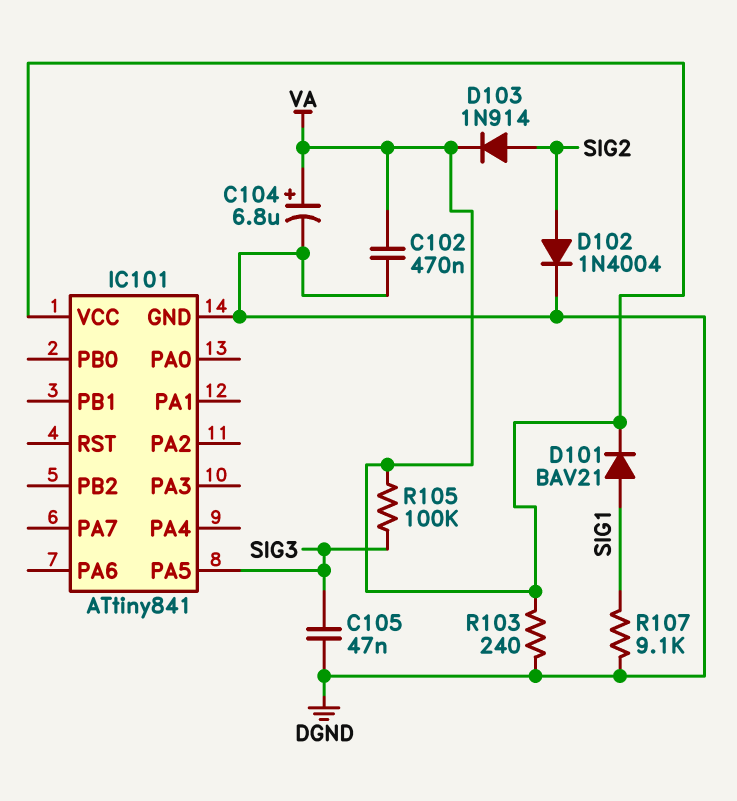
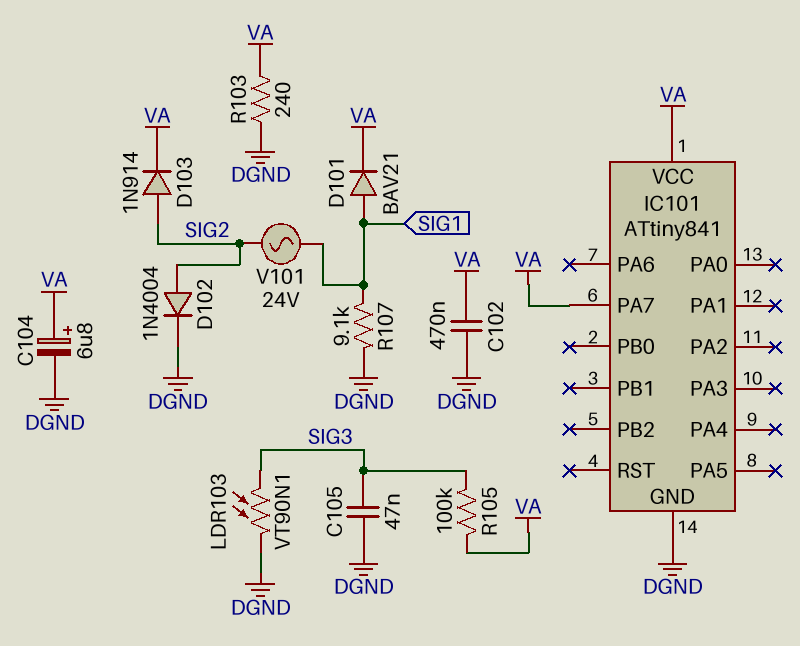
IC101 pin PA5: SIG3 -> none
IC101 pin PA7: none -> VA
LDR103: none -> VT90N1 (DGND, SIG3)
V101: none -> AC 24V (SIG1, SIG2)

